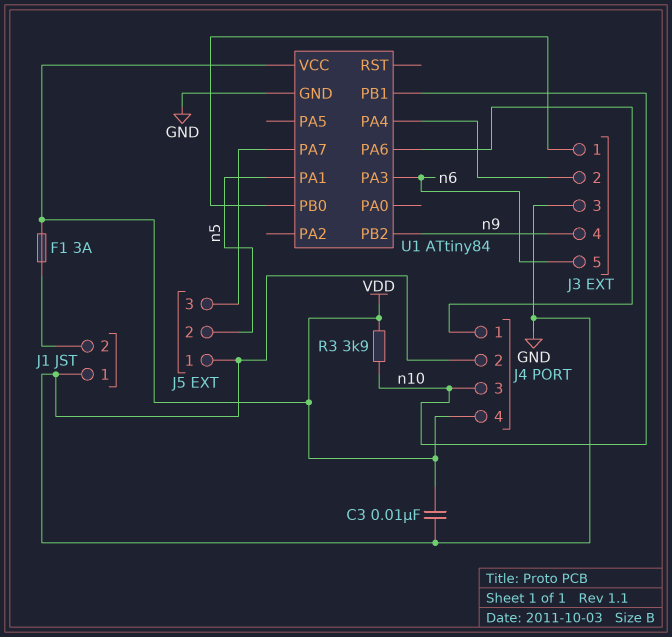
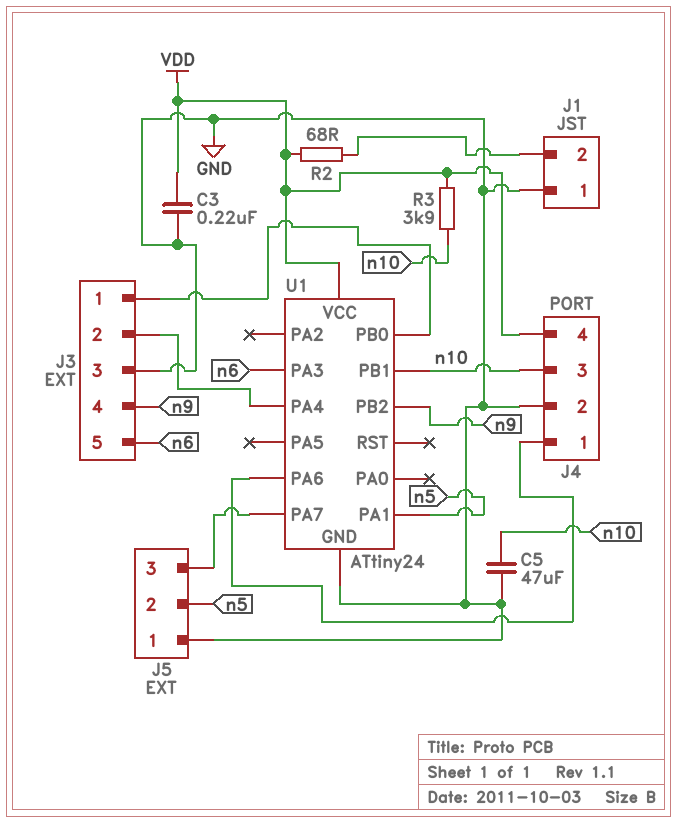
C3: 10nF (GND, VDD) -> 220nF (GND, VDD)
C5: none -> 47uF (GND, n10)
F1: 3A (J1/2, VDD) -> none
R2: none -> 68 (J1/2, VDD)
U1: ATtiny84 -> ATtiny24

